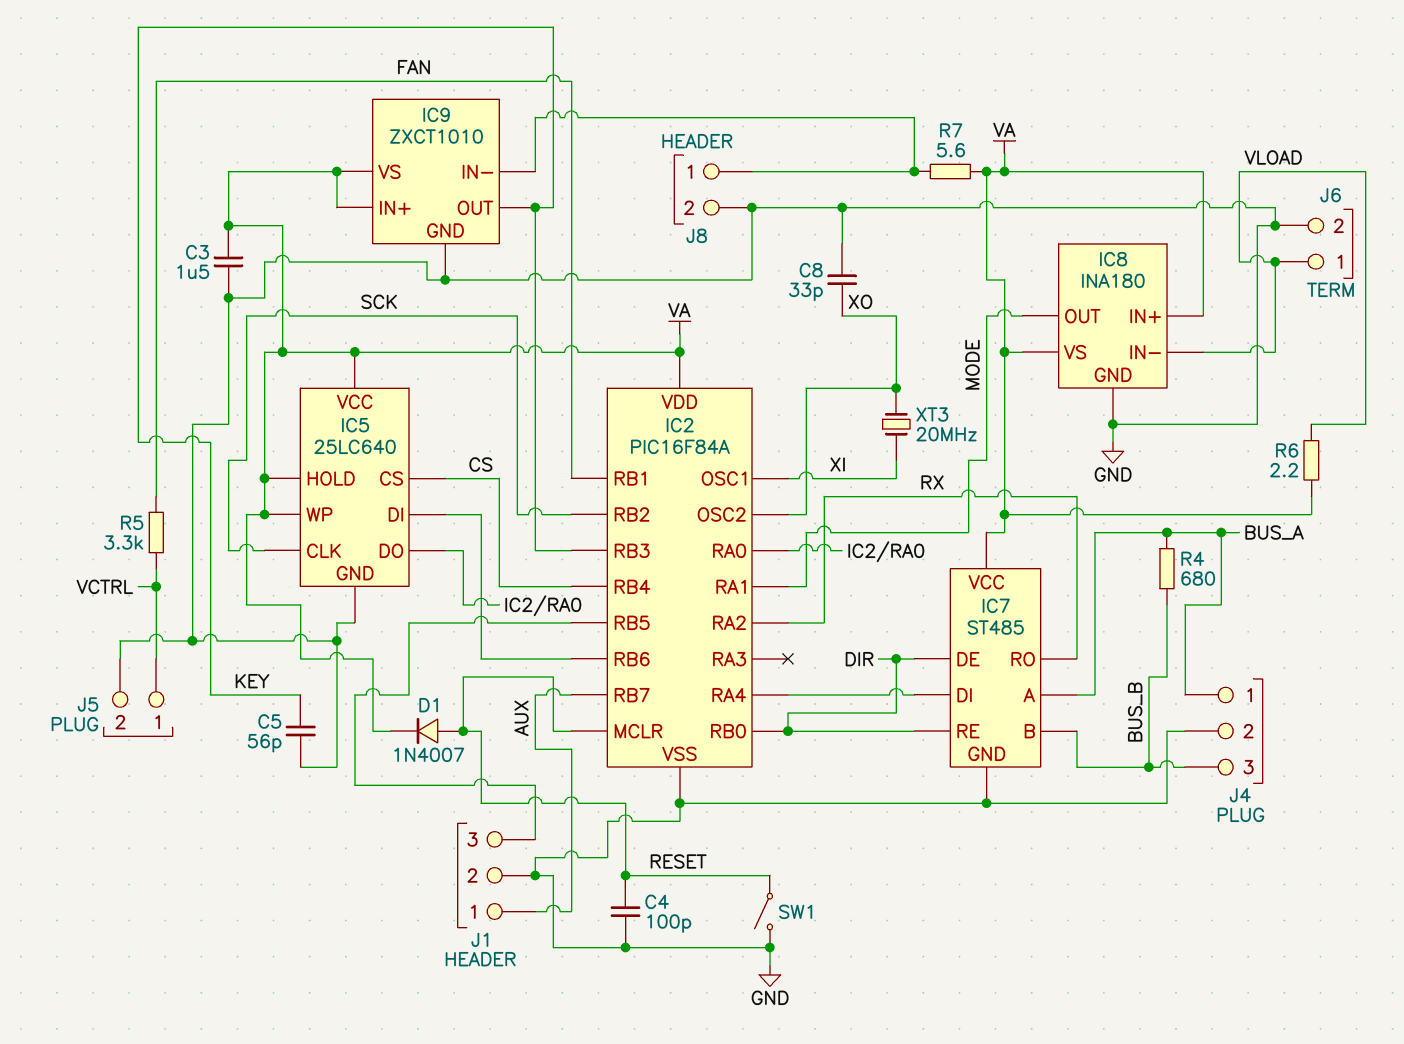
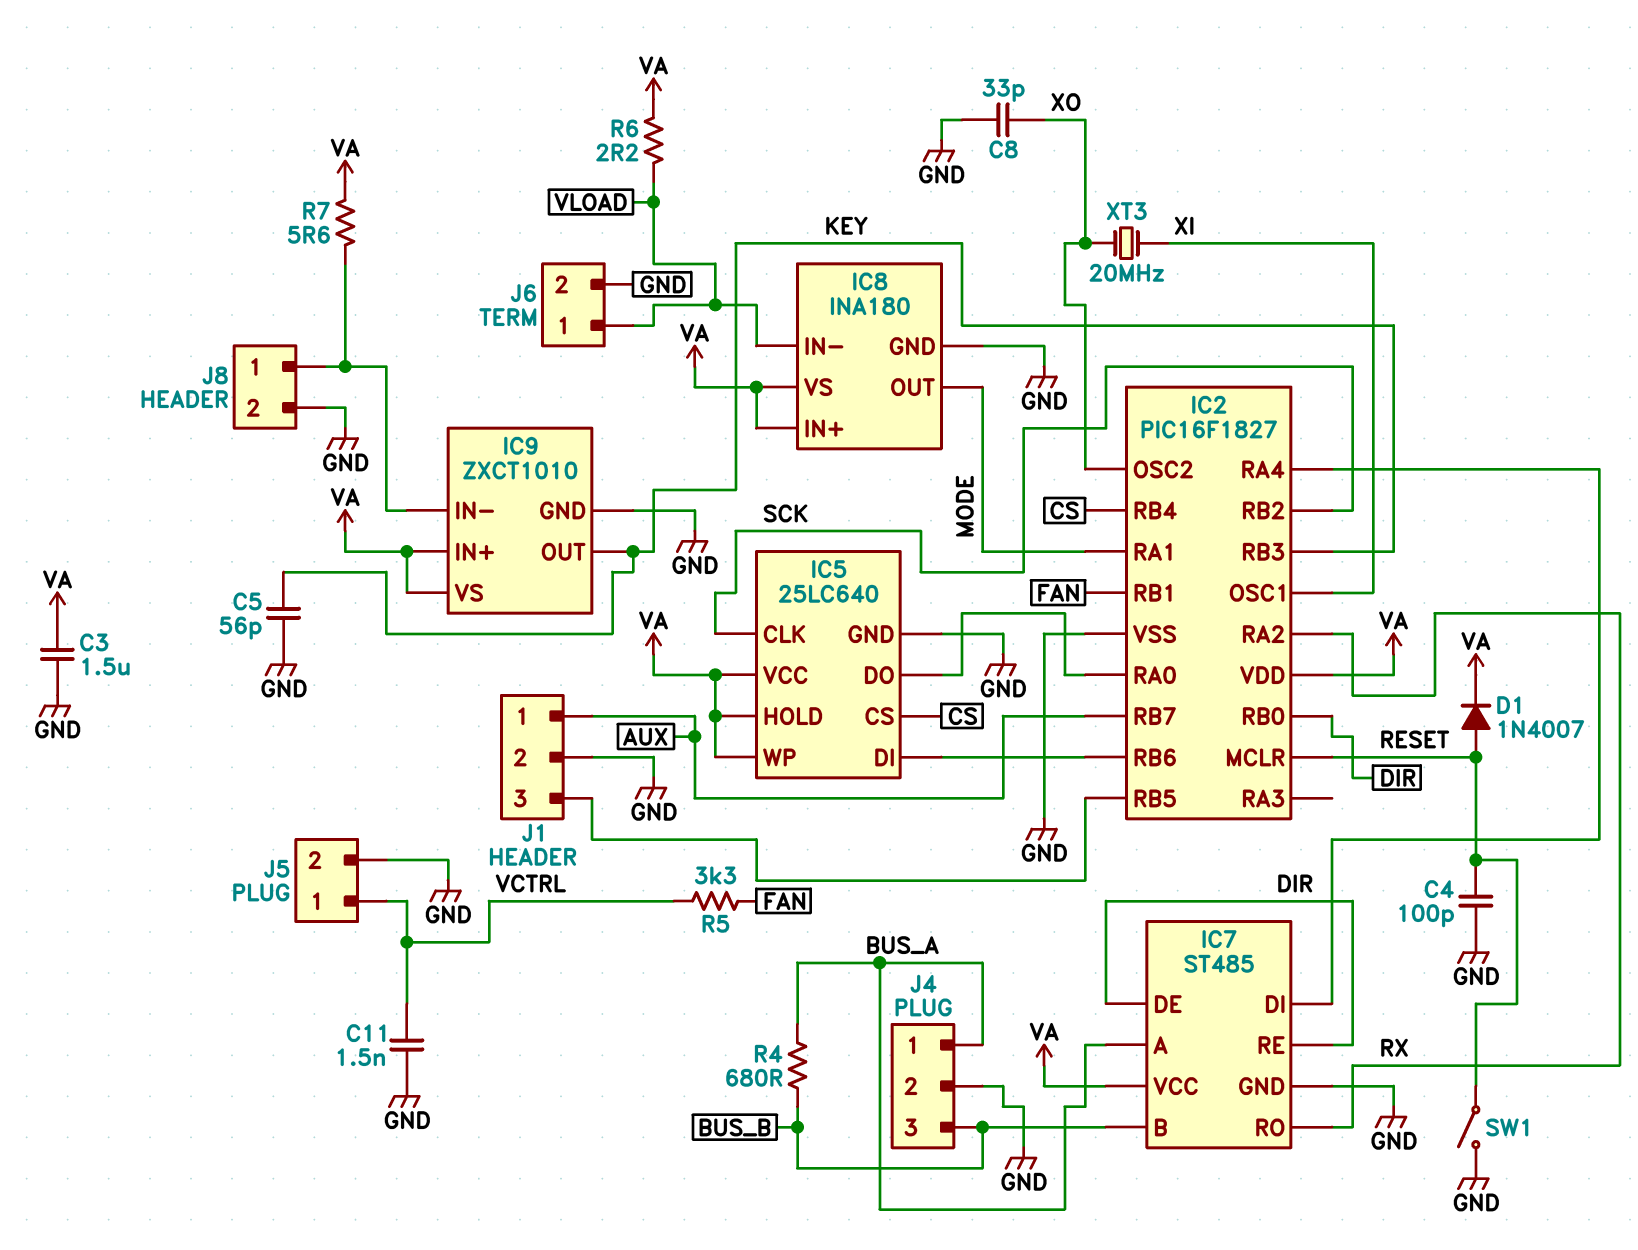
C11: none -> 1.5nF (GND, VCTRL)
IC2: PIC16F84A -> PIC16F1827

